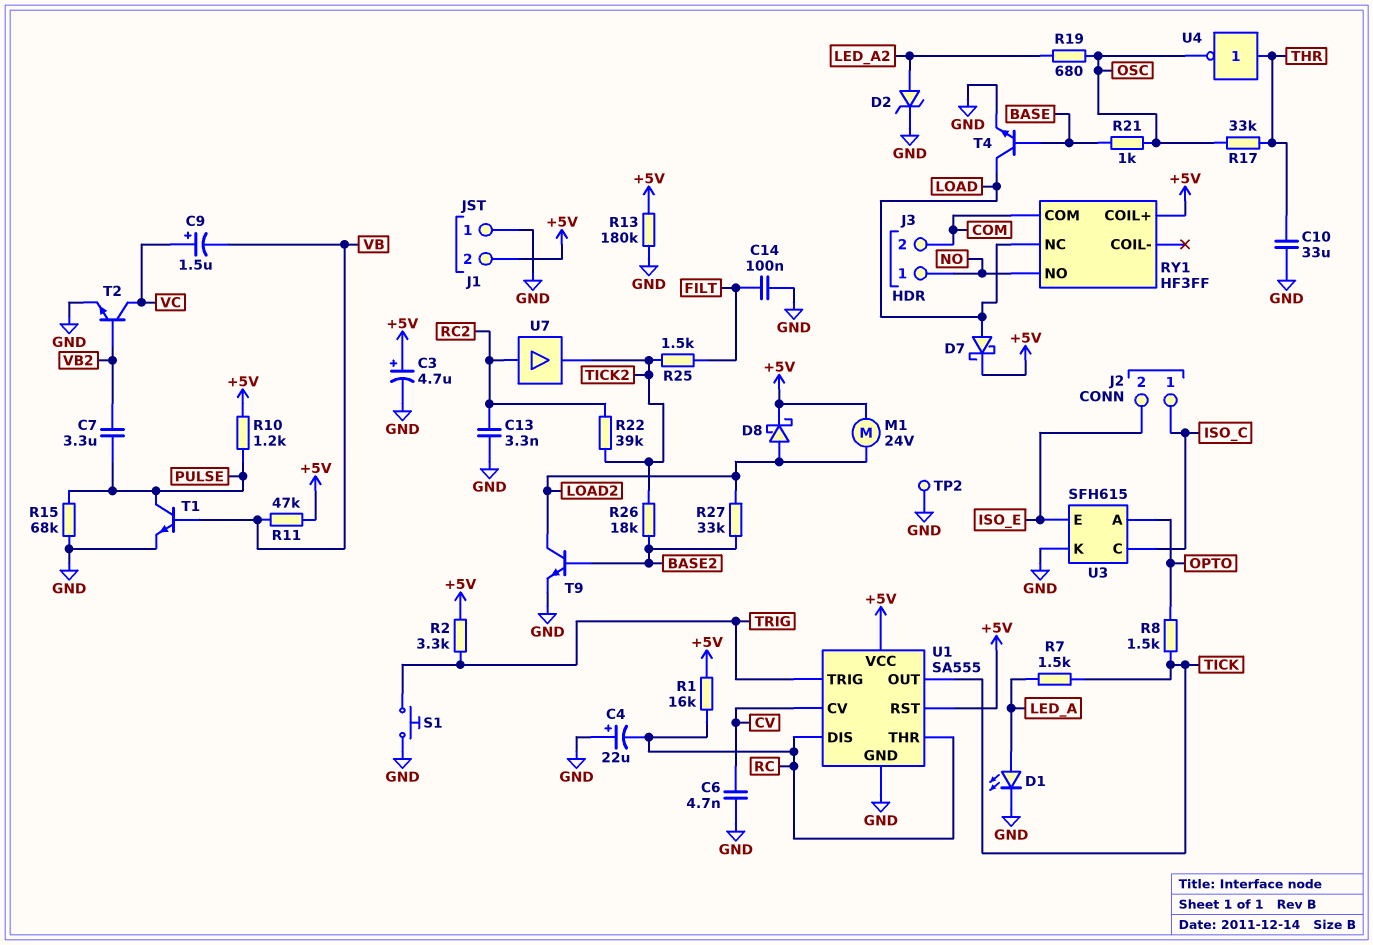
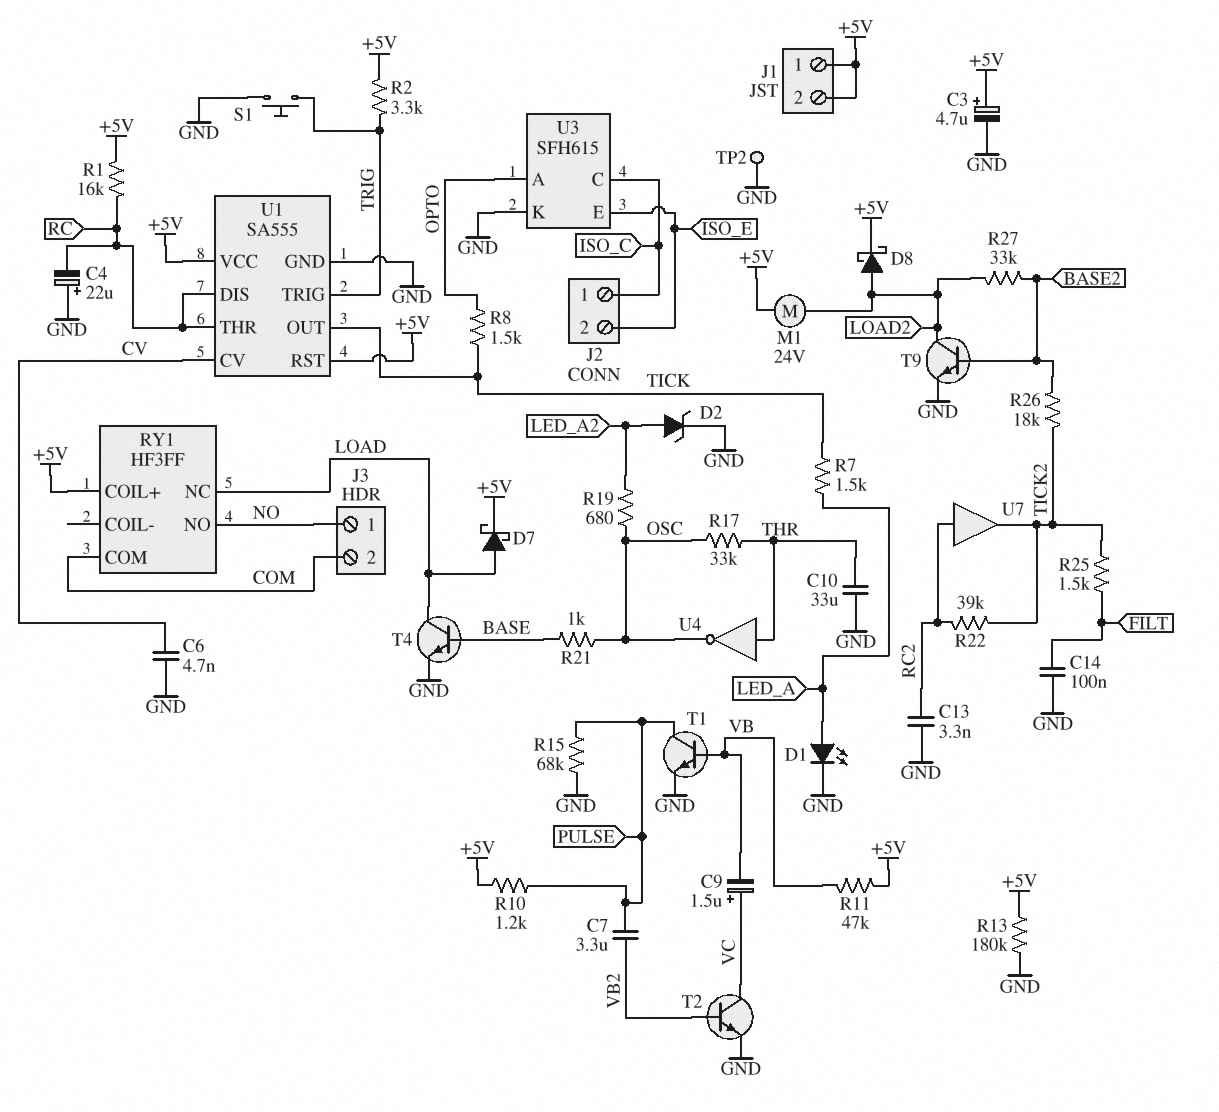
J1 pin 1: GND -> +5V

